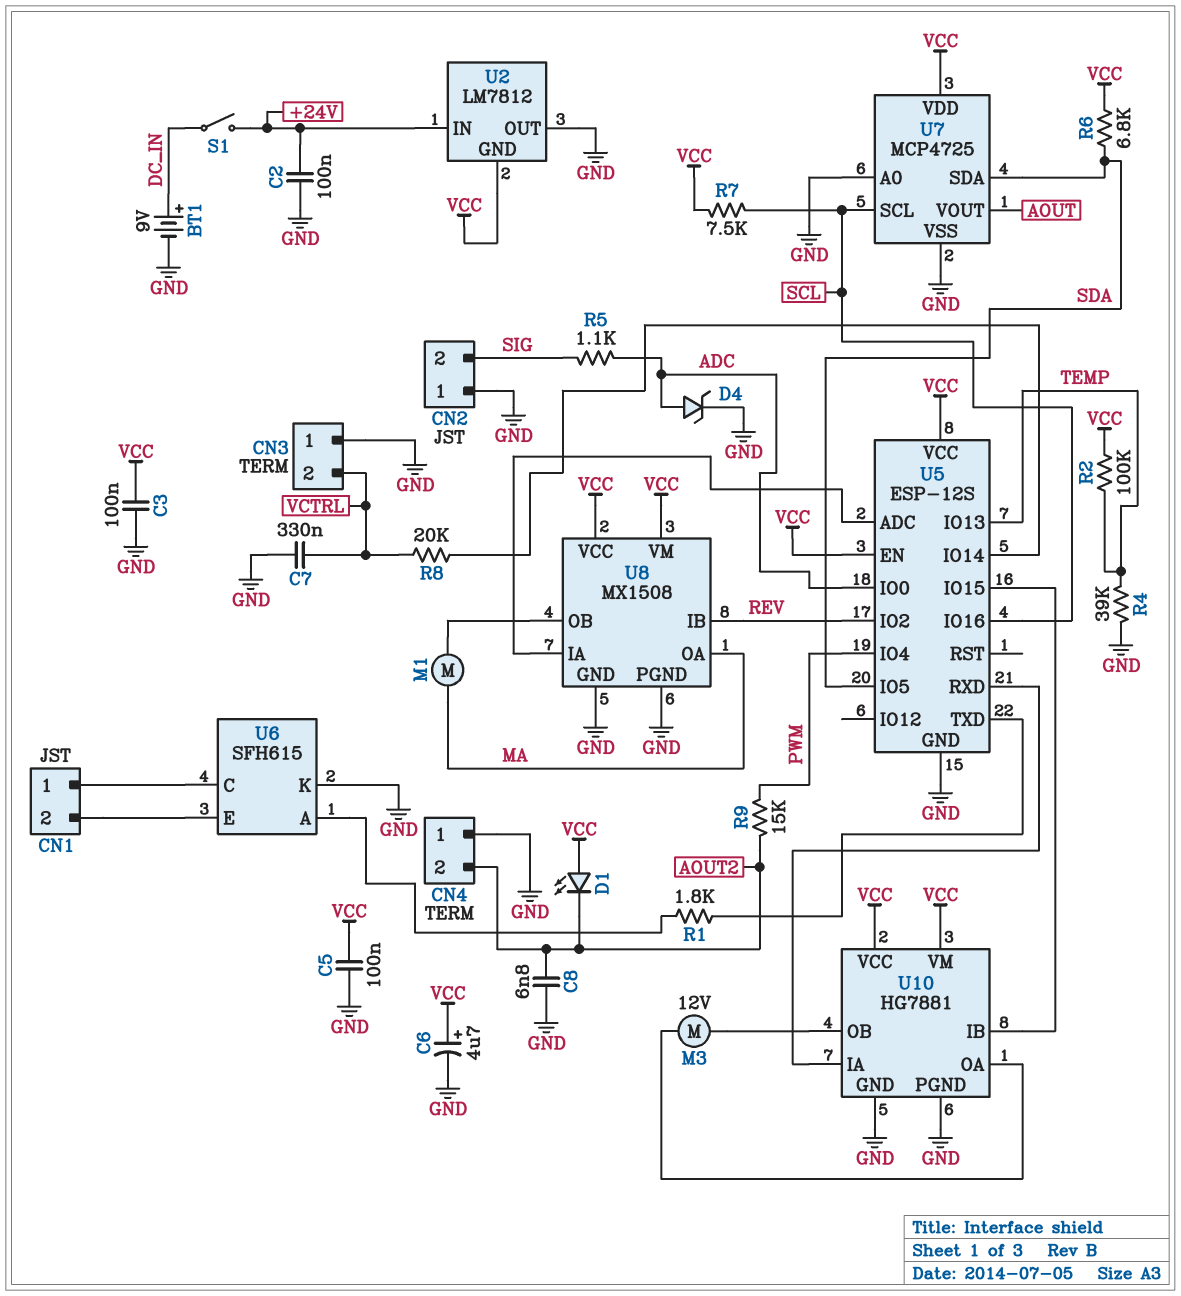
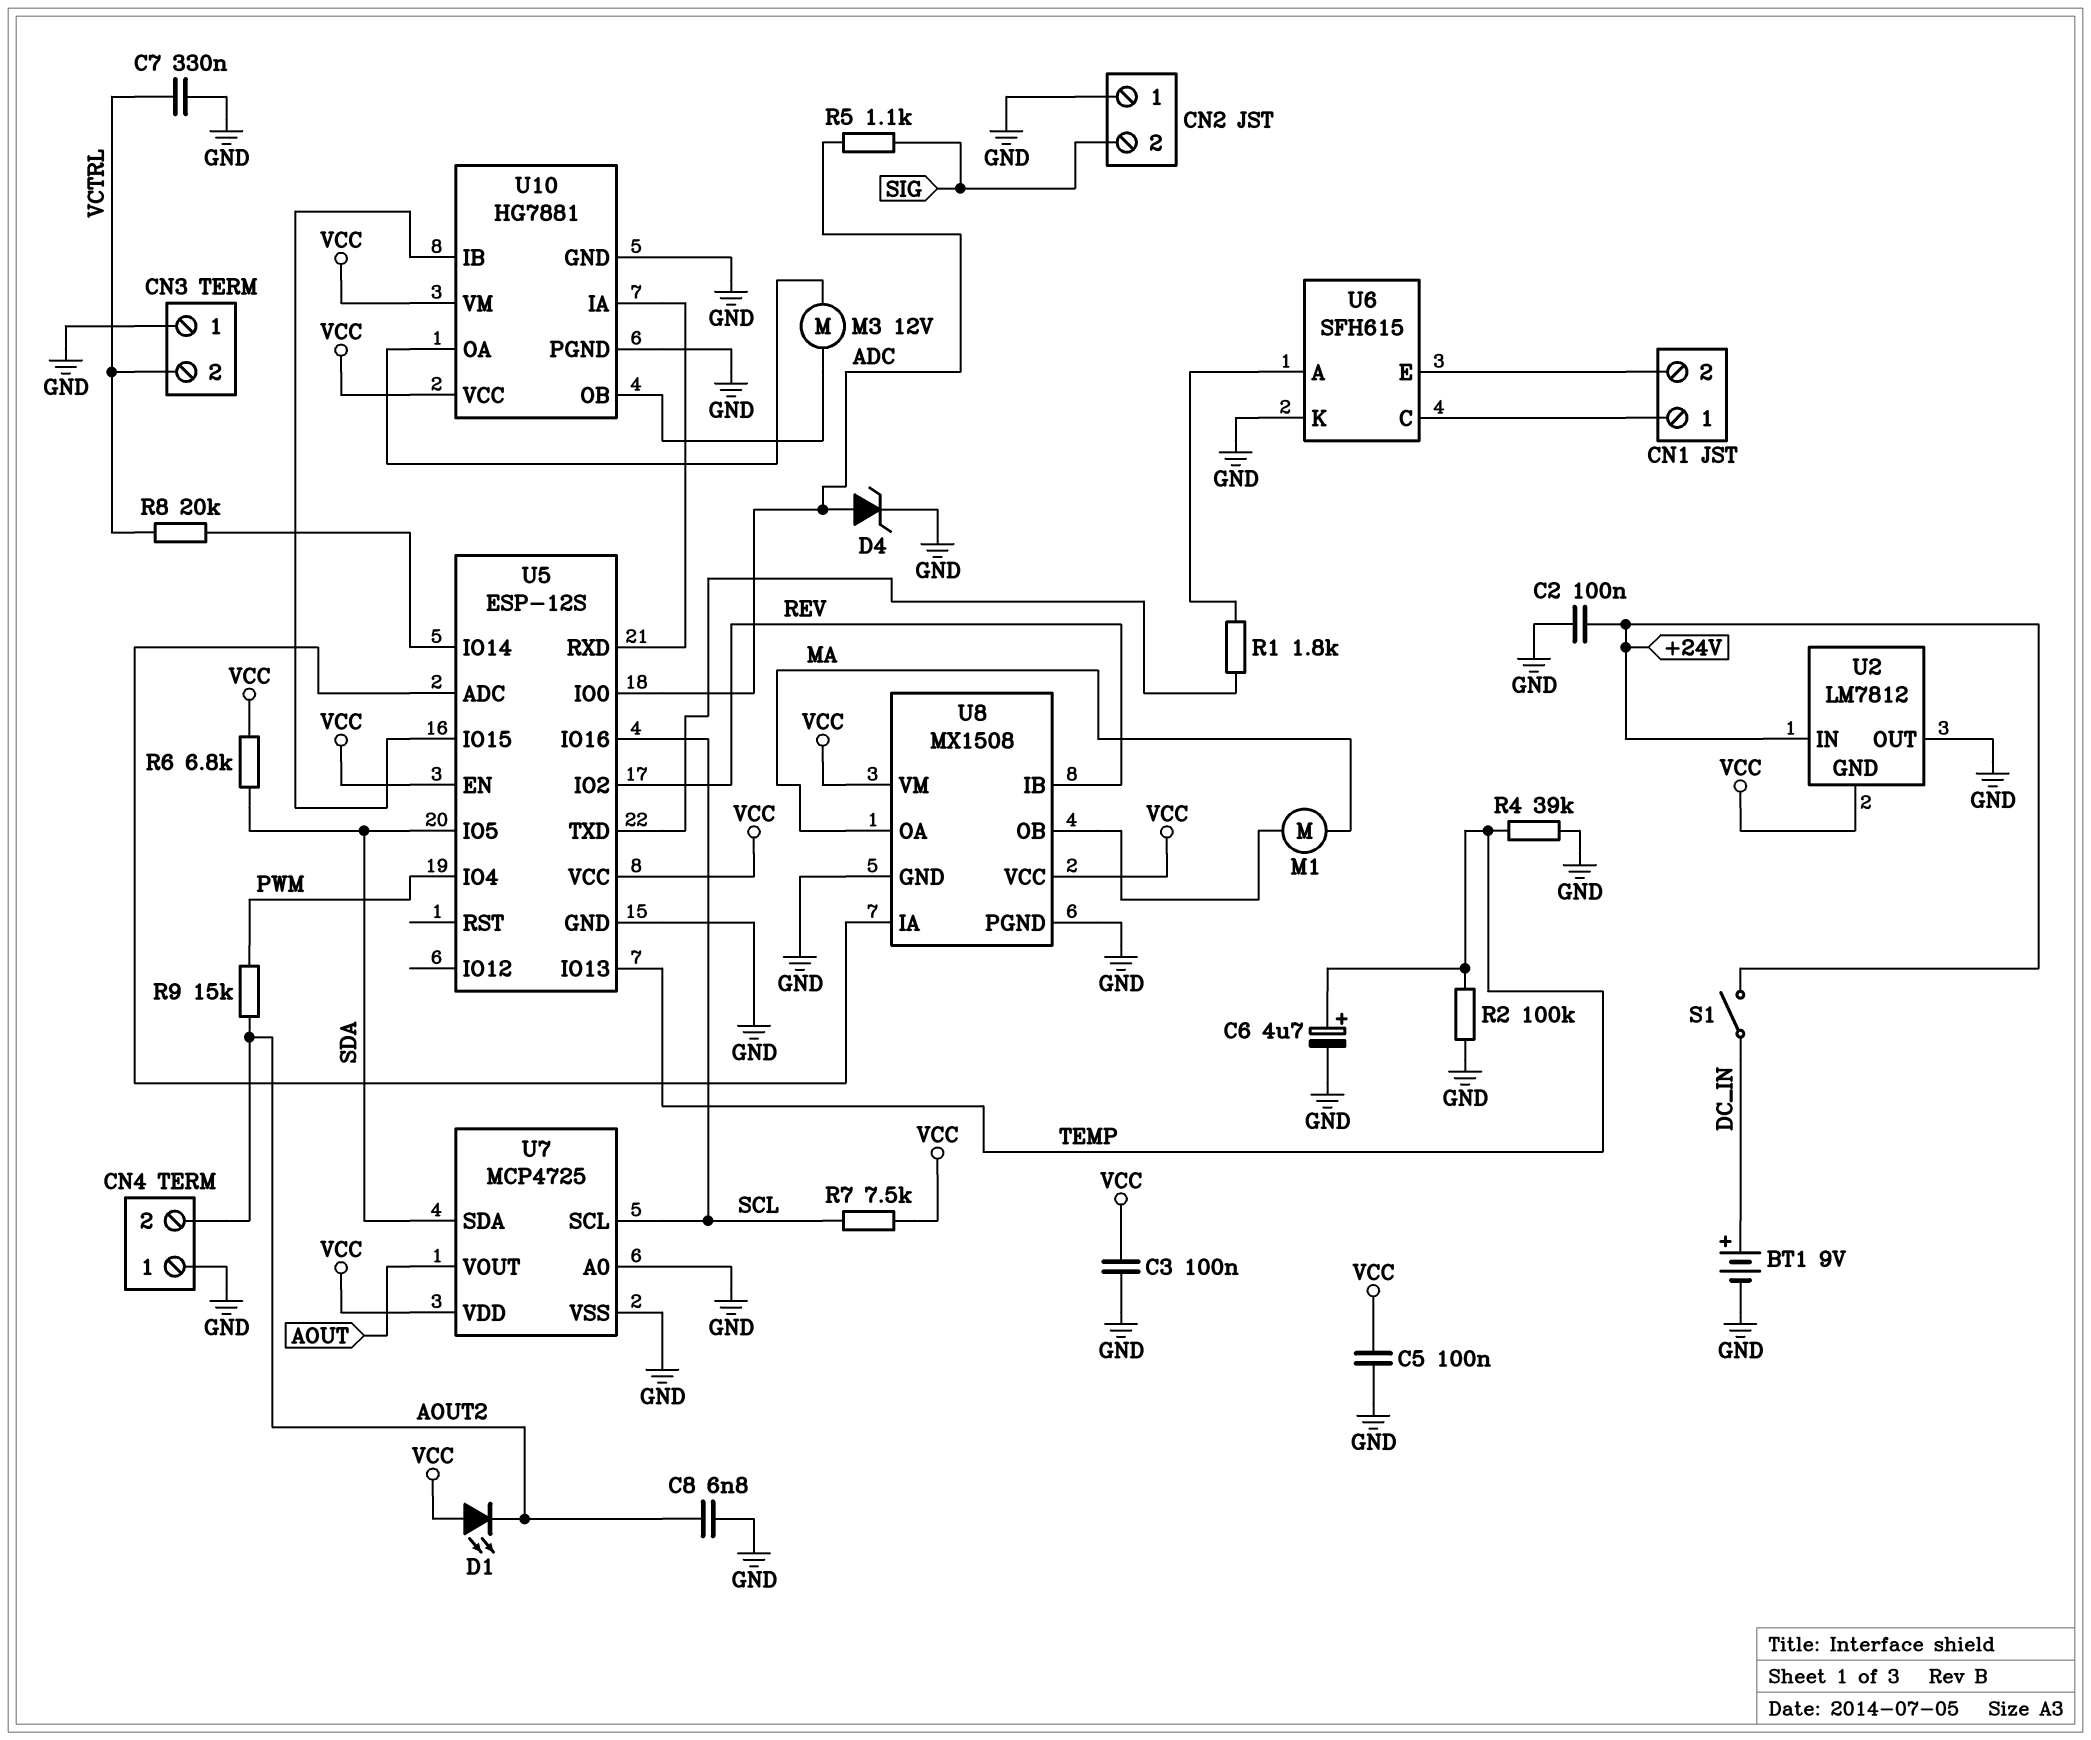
C6: 4.7uF (plus VCC, minus GND) -> 4.7uF (plus TEMP, minus GND)
R2: 100k (TEMP, VCC) -> 100k (GND, TEMP)

